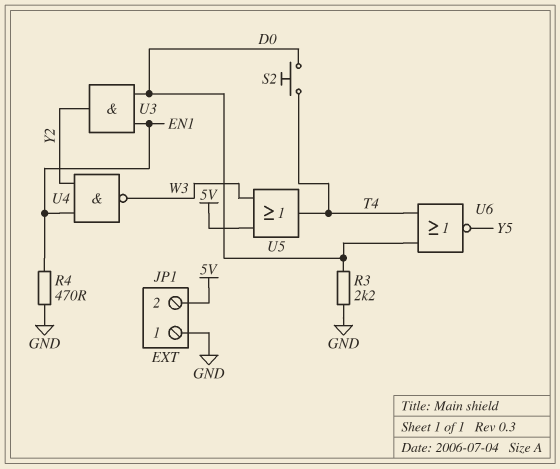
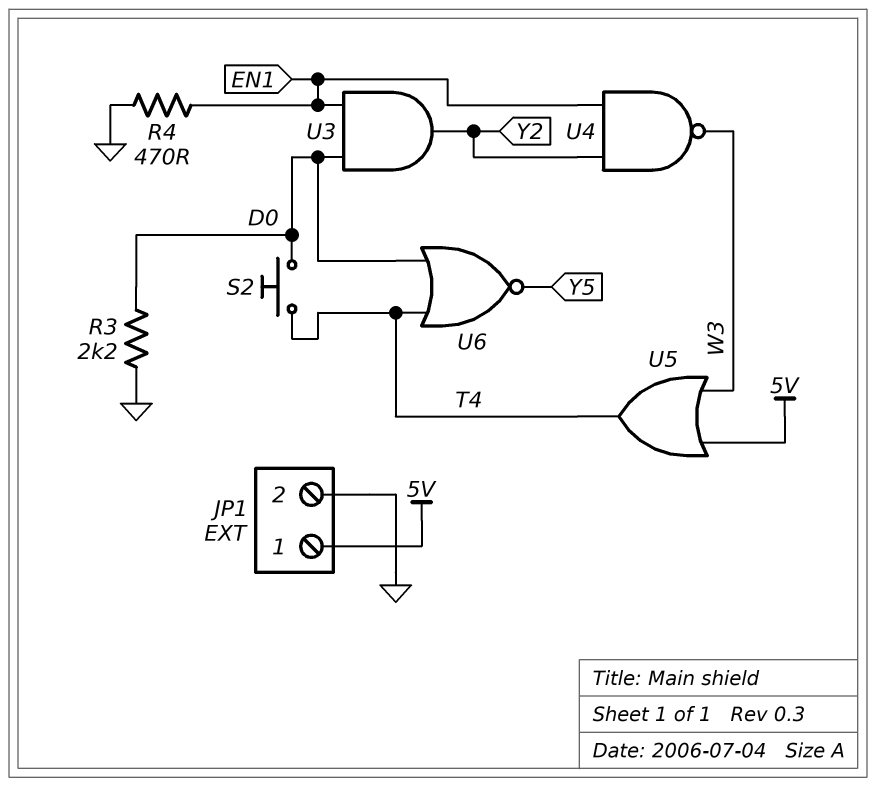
JP1 pin 1: GND -> 5V
JP1 pin 2: 5V -> GND

